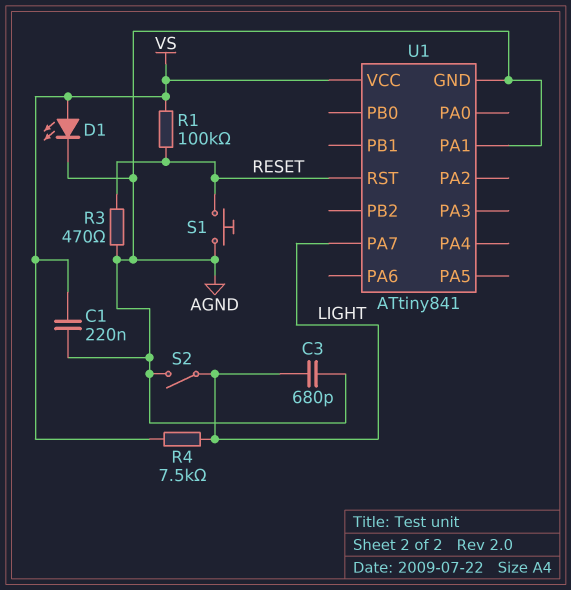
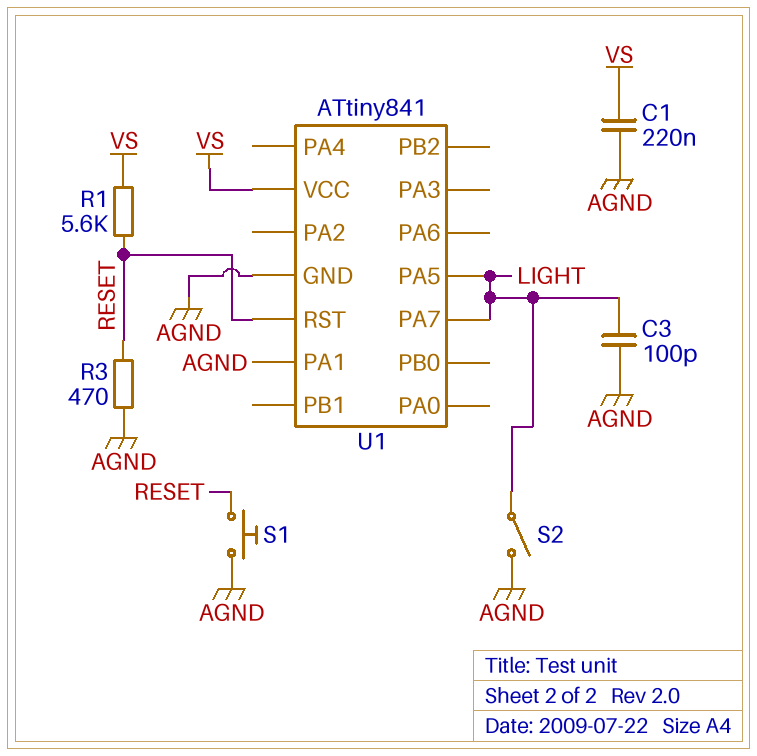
C3: 680pF (AGND, LIGHT) -> 100pF (AGND, LIGHT)
D1: LED (A VS, K AGND) -> none
R1: 100k (RESET, VS) -> 5.6k (RESET, VS)
R4: 7.5k (LIGHT, VS) -> none
U1 pin PA5: none -> LIGHT

